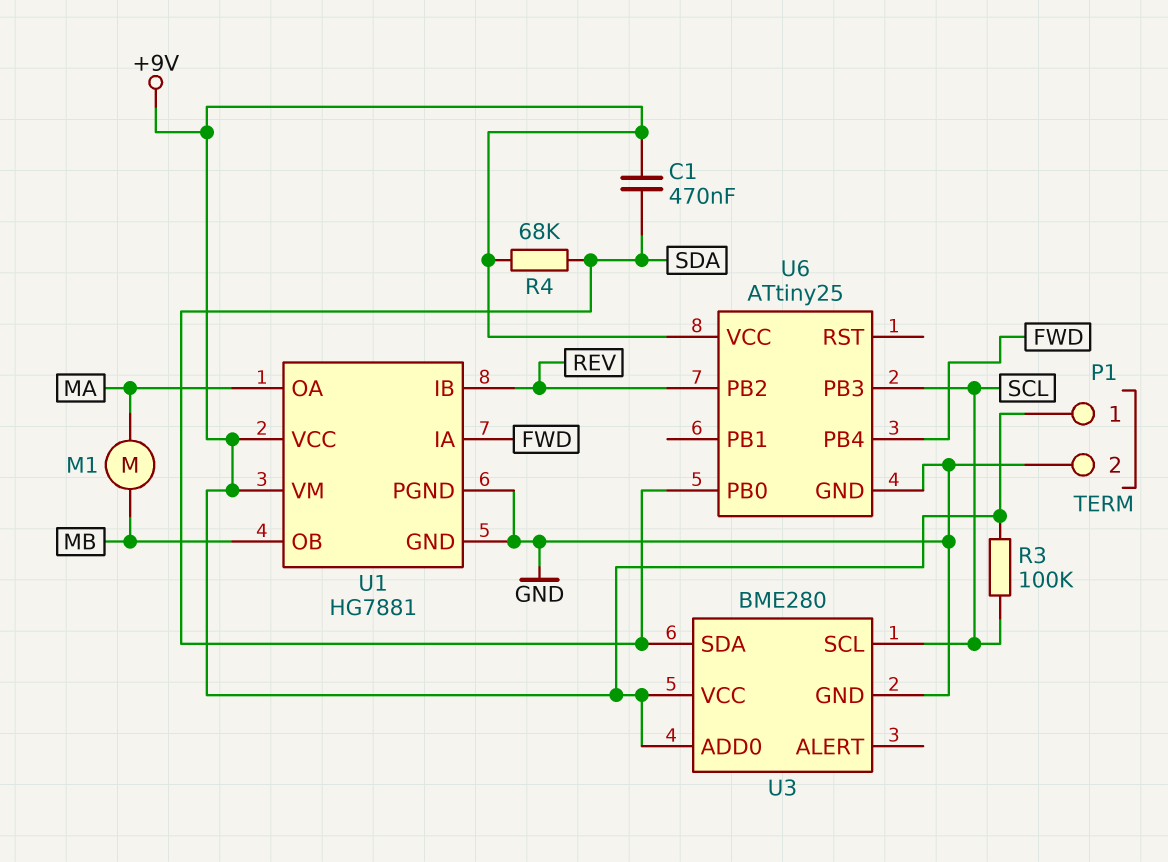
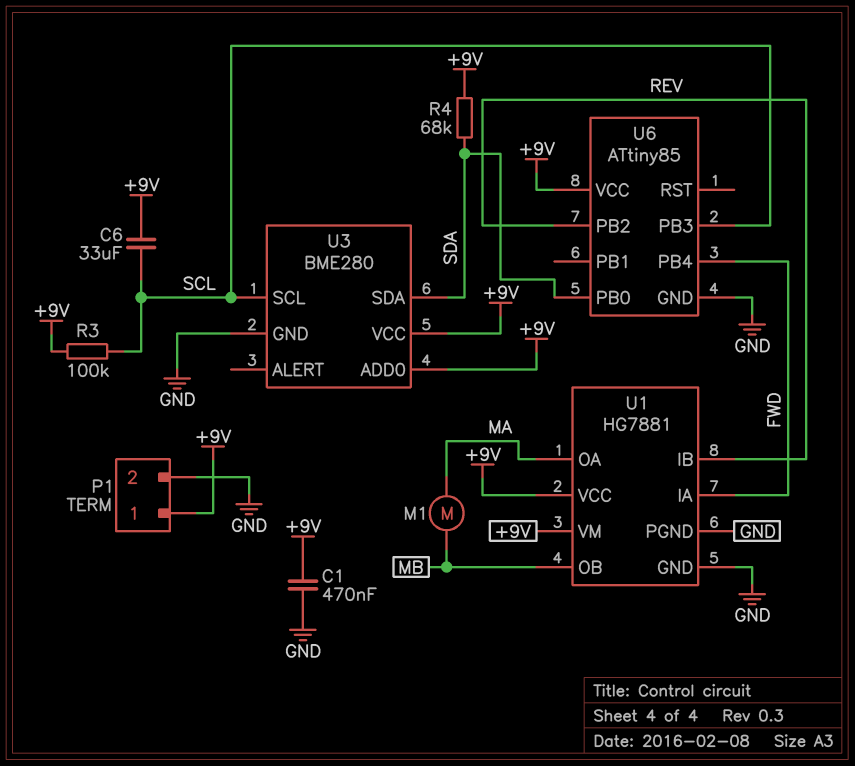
C1: 470nF (+9V, SDA) -> 470nF (+9V, GND)
C6: none -> 33uF (+9V, SCL)
U6: ATtiny25 -> ATtiny85

